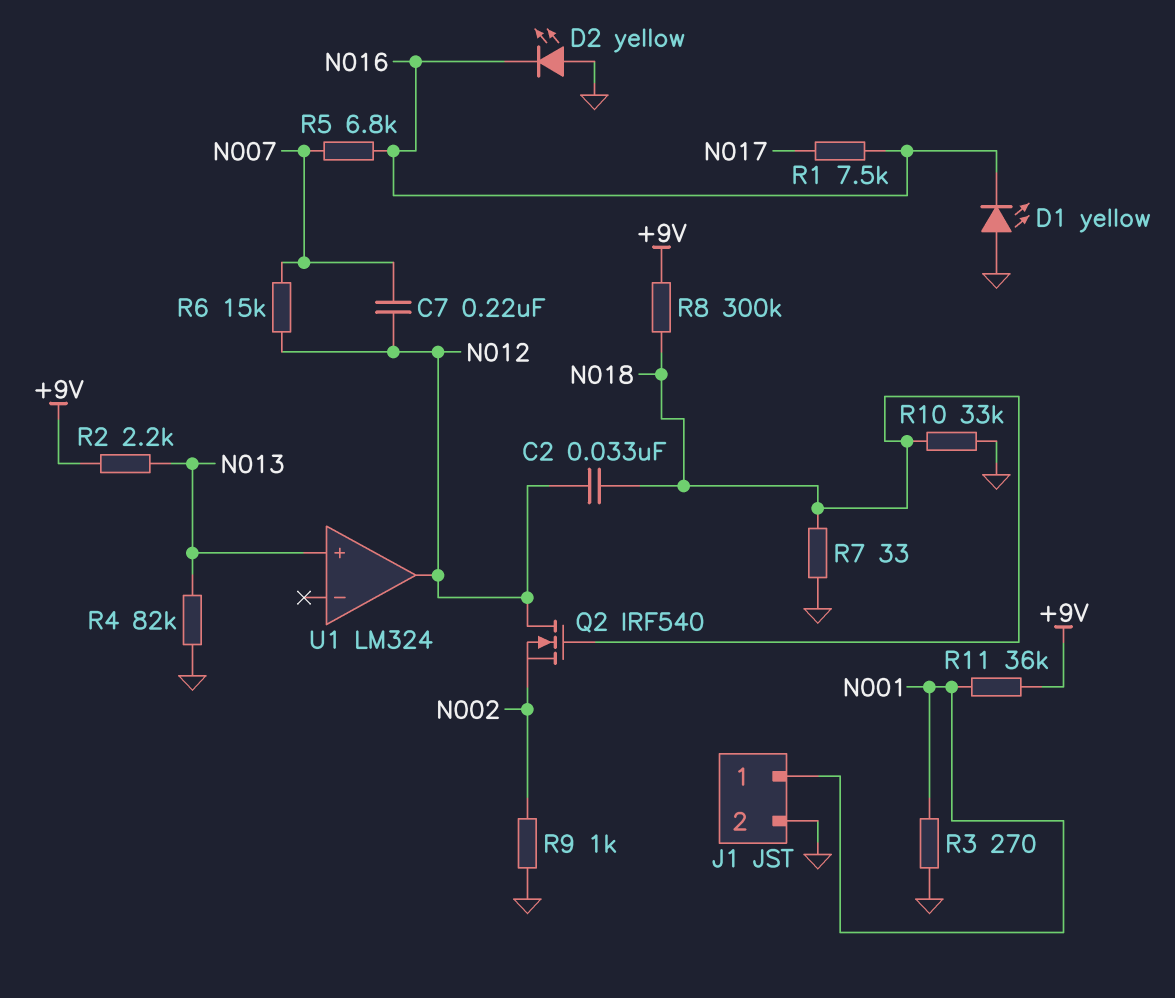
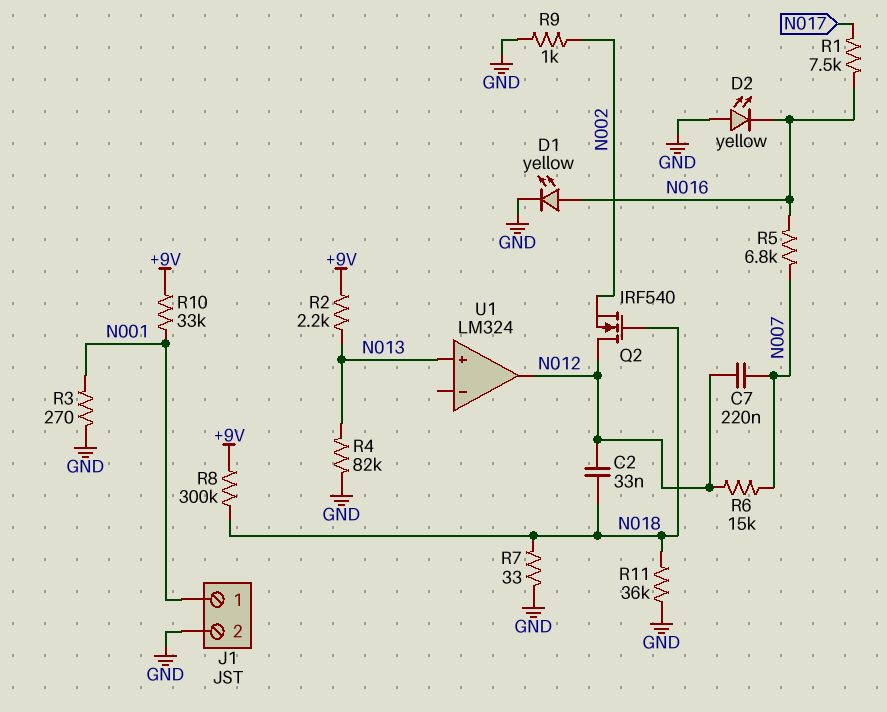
D1: LED yellow (A GND, K N016) -> LED yellow (A N016, K GND)
R10: 33k (GND, N018) -> 33k (+9V, N001)
R11: 36k (+9V, N001) -> 36k (GND, N018)

